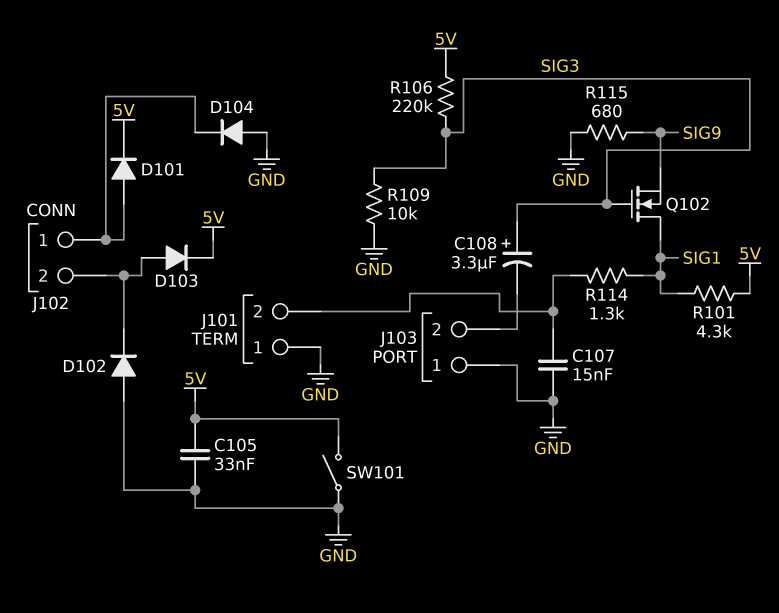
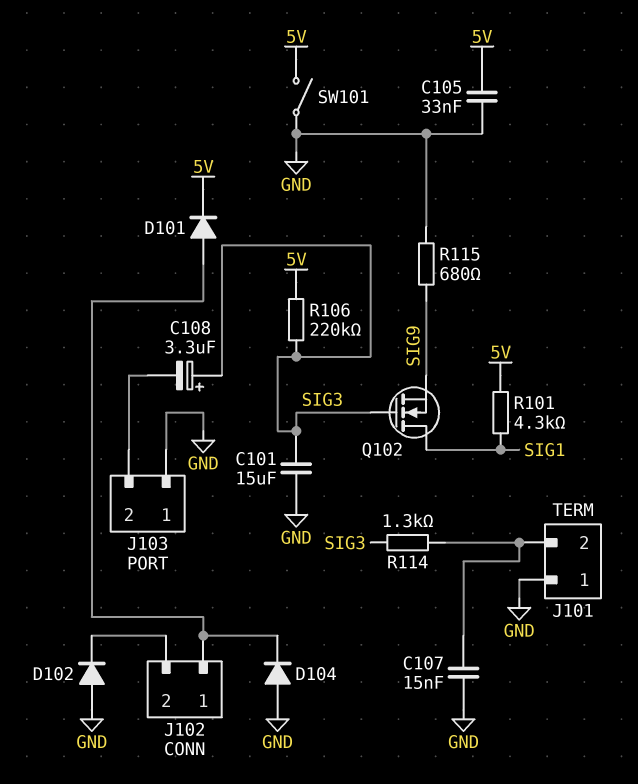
C101: none -> 15uF (GND, SIG3)
D103: diode (A J102/2, K 5V) -> none
R109: 10k (GND, SIG3) -> none
R114: 1.3k (J101/2, SIG1) -> 1.3k (J101/2, SIG3)

